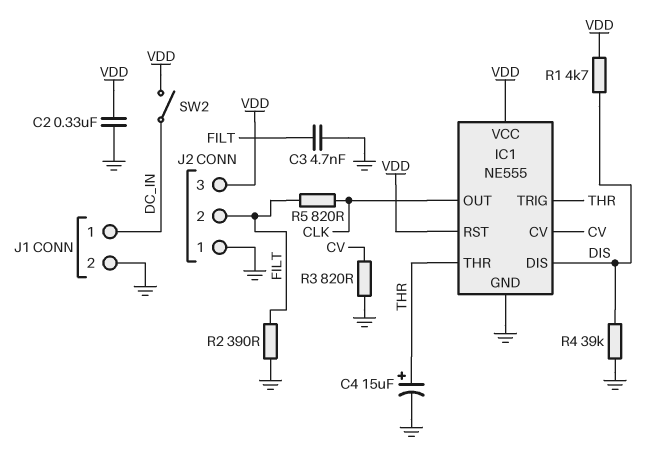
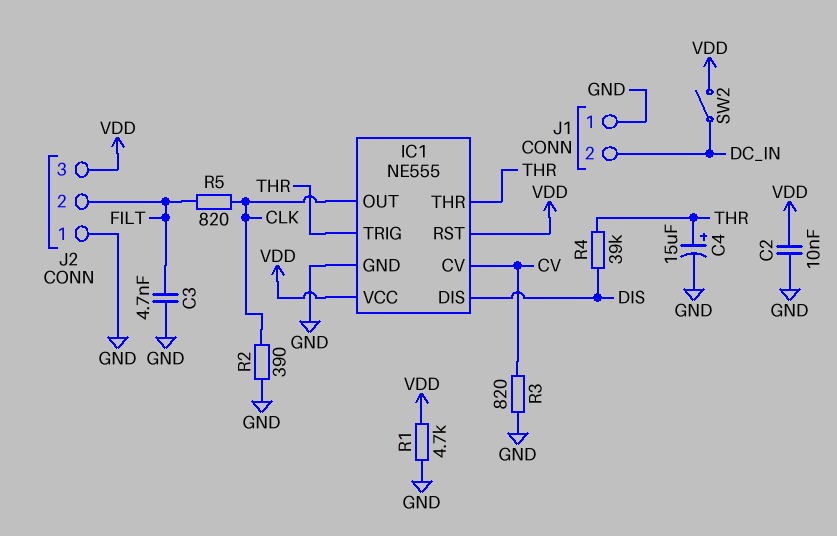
C2: 330nF (GND, VDD) -> 10nF (GND, VDD)
J1 pin 1: DC_IN -> GND
J1 pin 2: GND -> DC_IN
R1: 4.7k (DIS, VDD) -> 4.7k (GND, VDD)
R2: 390 (FILT, GND) -> 390 (CLK, GND)
R4: 39k (DIS, GND) -> 39k (DIS, THR)

